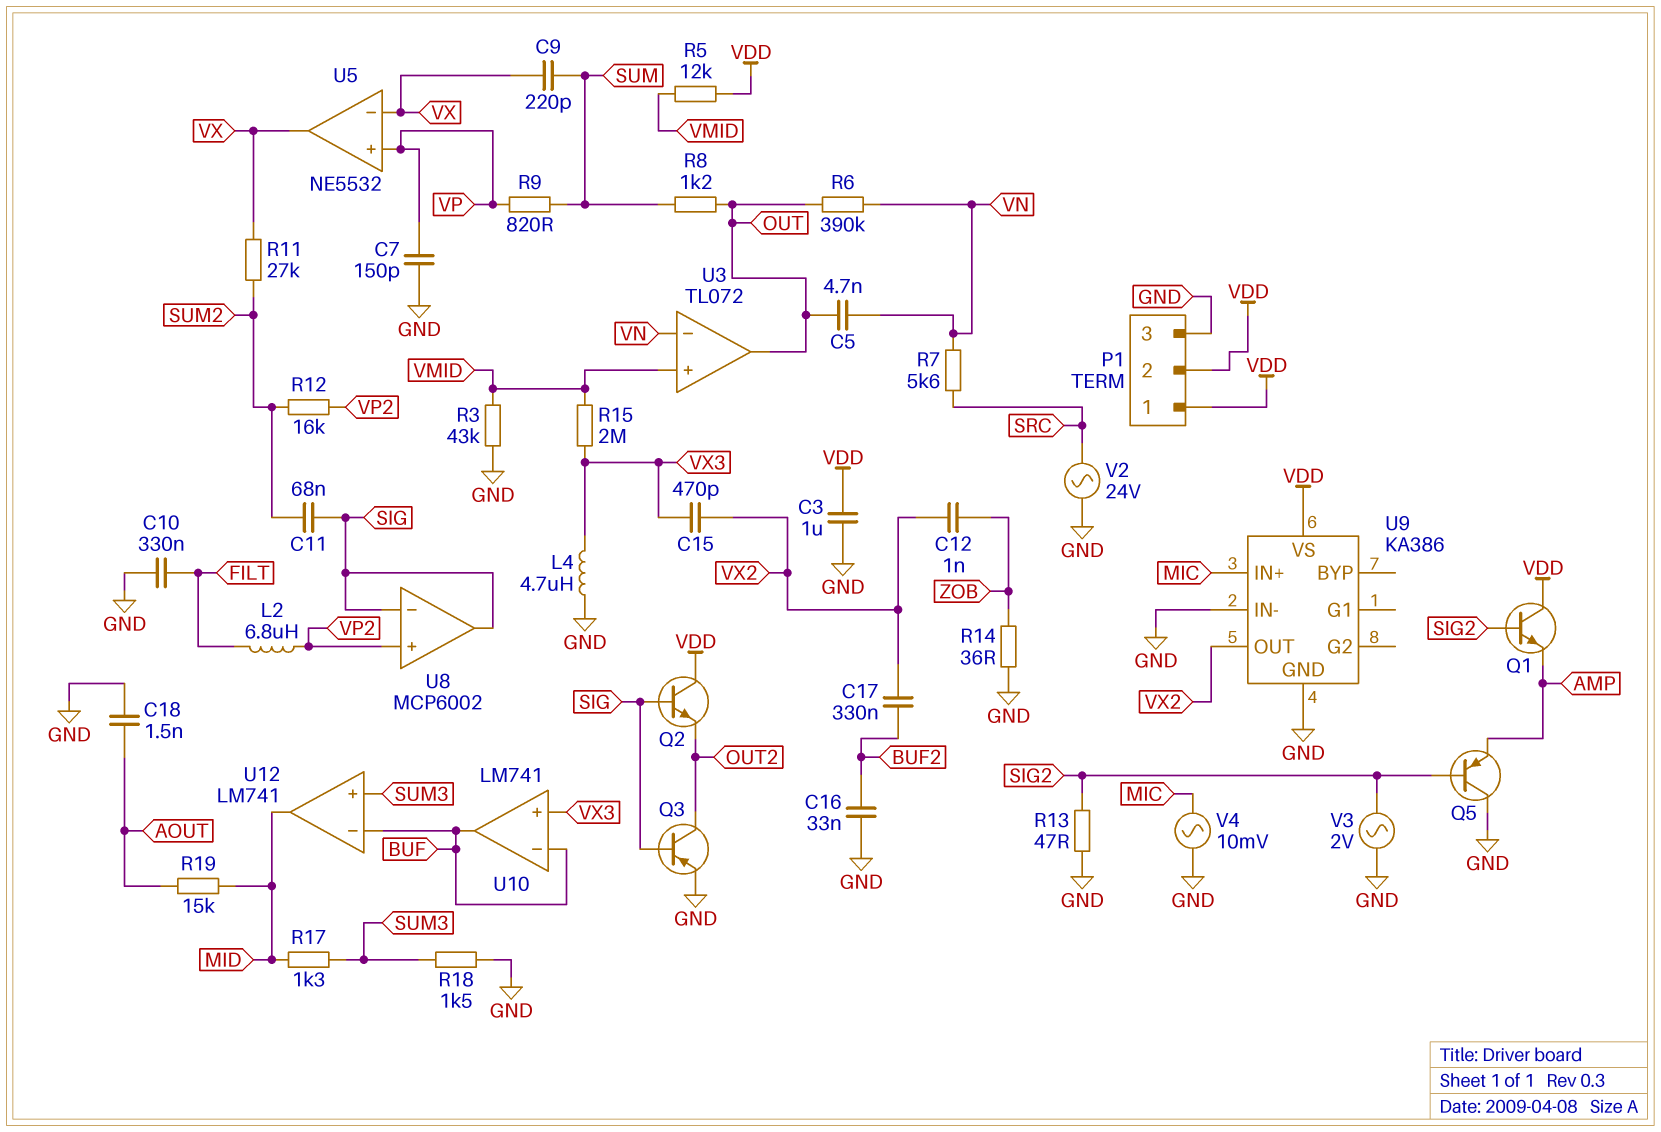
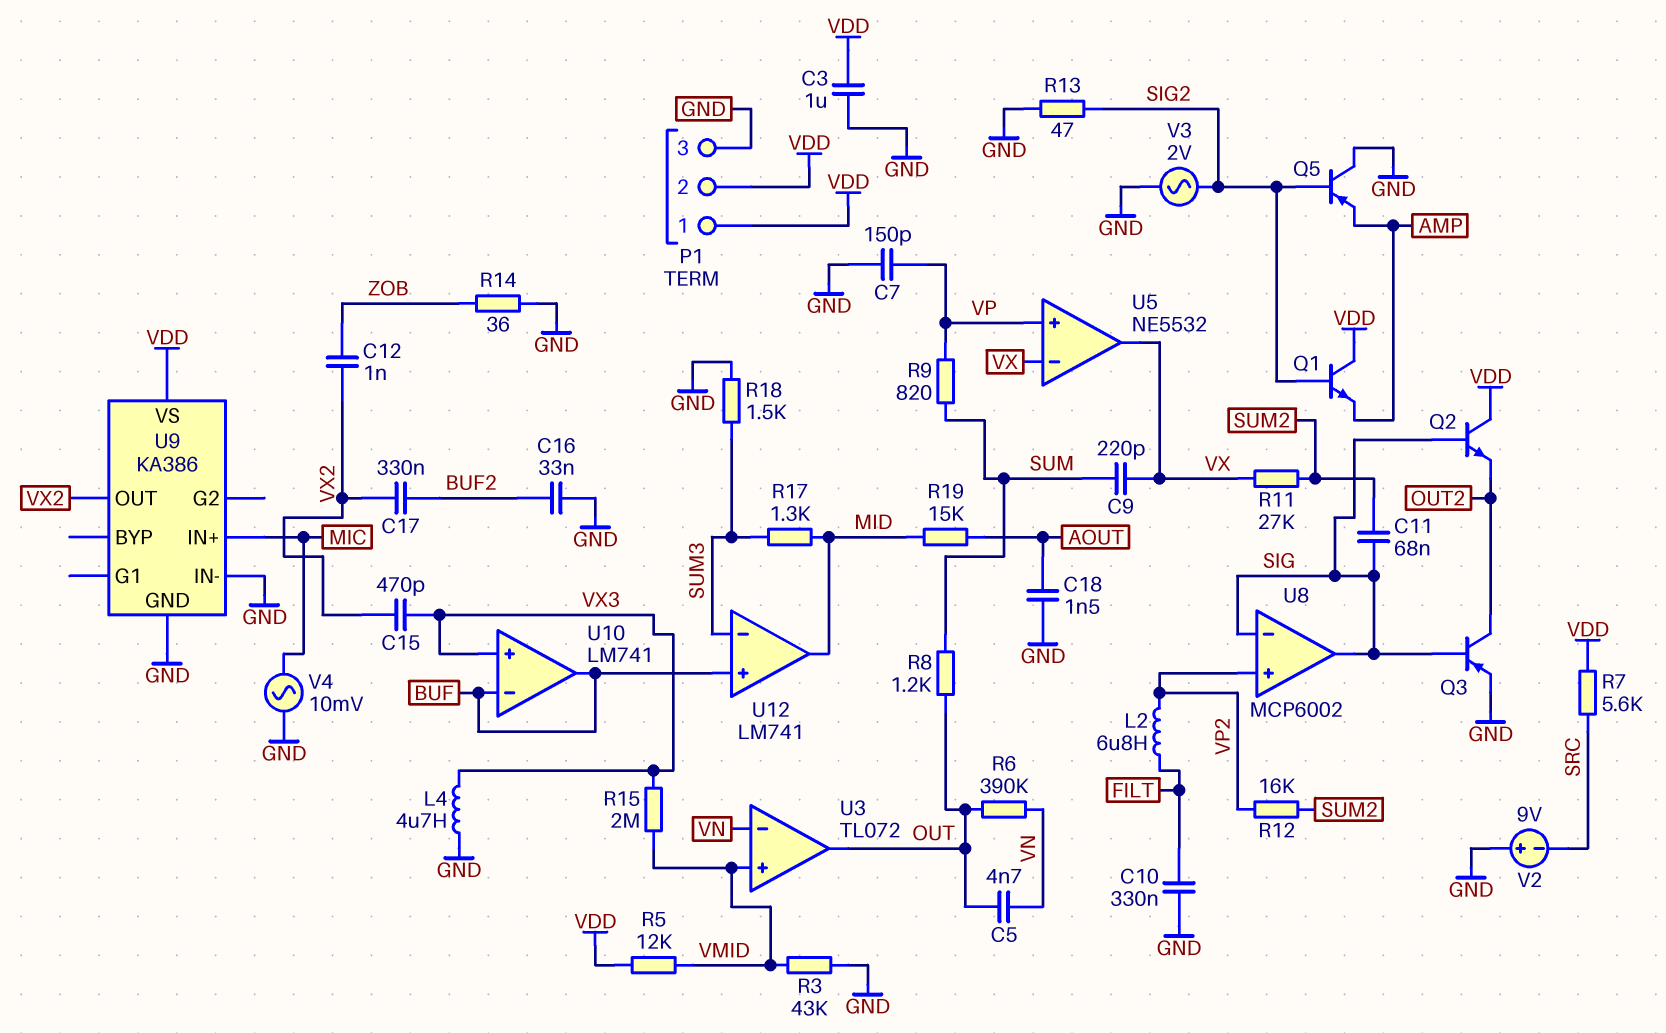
R7: 5.6k (SRC, VN) -> 5.6k (SRC, VDD)
U12 pin in+: SUM3 -> BUF
U12 pin in-: BUF -> SUM3
V2: AC 24V (GND, SRC) -> 9V (plus GND, minus SRC)

